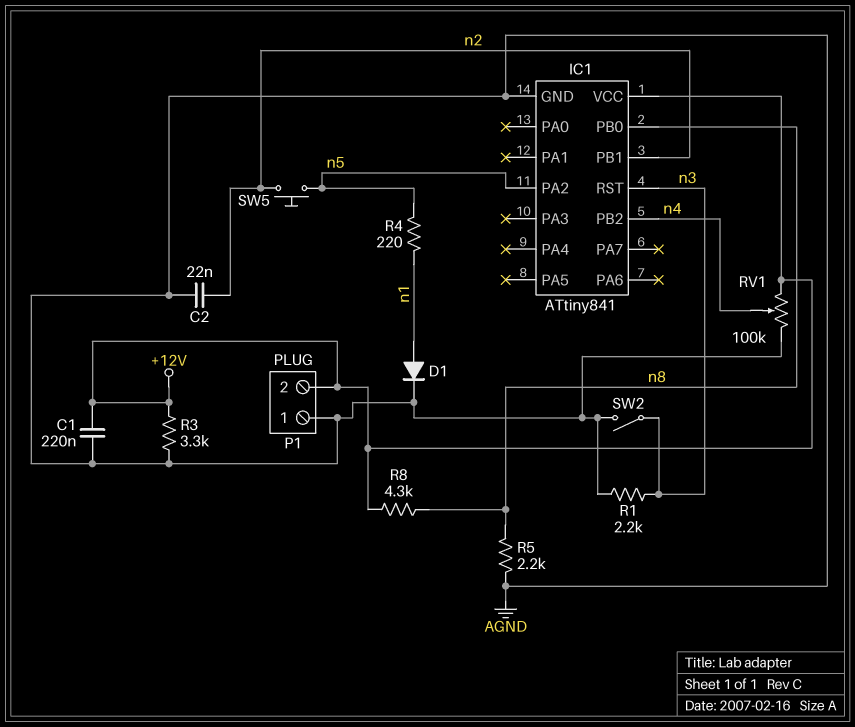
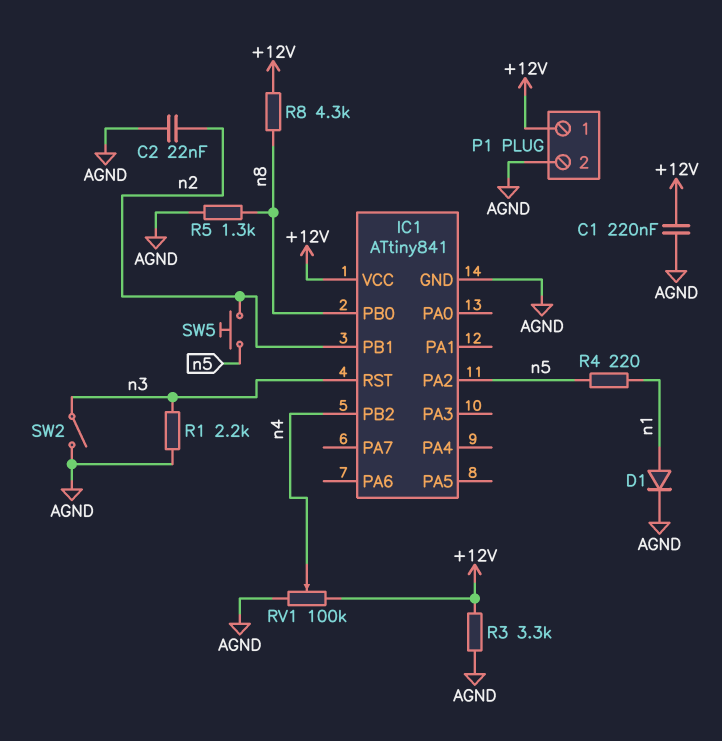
P1 pin 1: AGND -> +12V
P1 pin 2: +12V -> AGND
R5: 2.2k (AGND, n8) -> 1.3k (AGND, n8)

